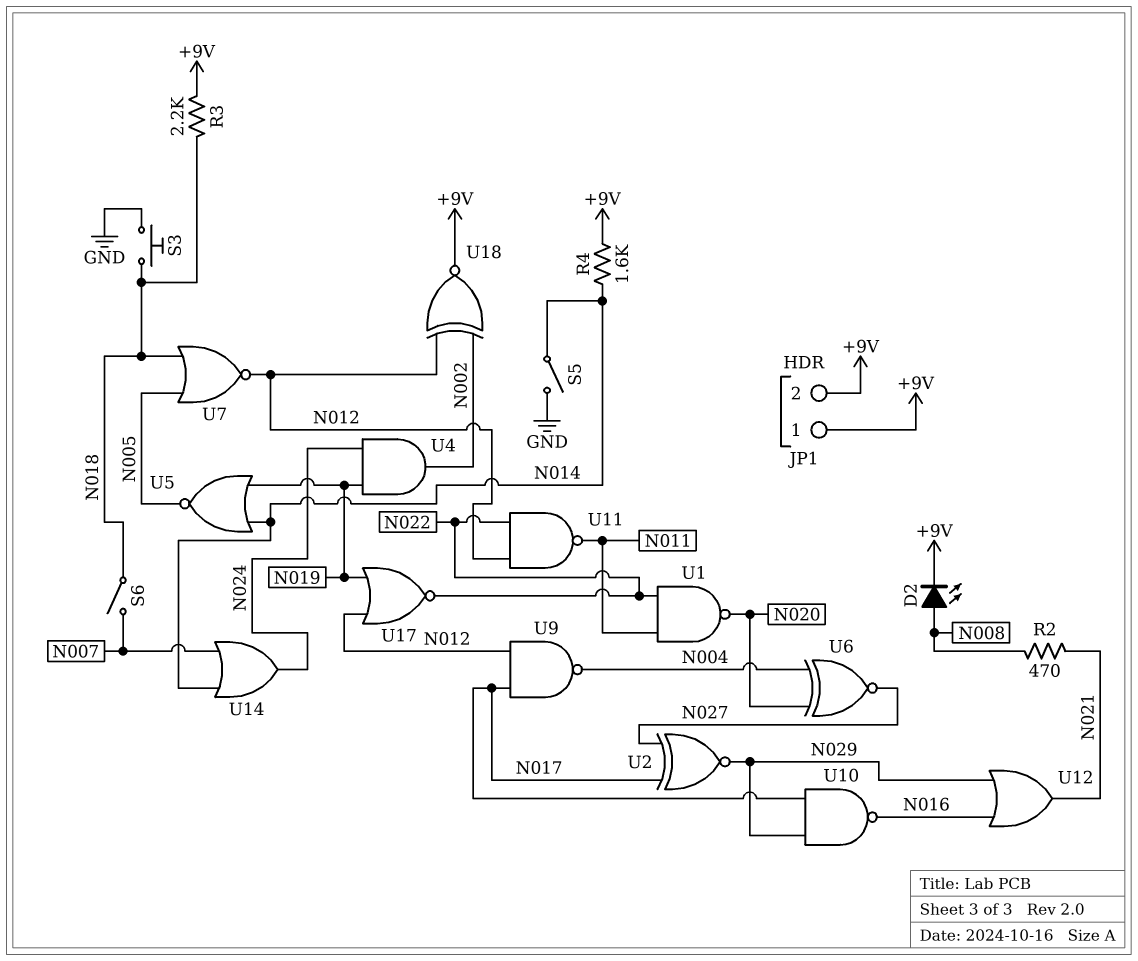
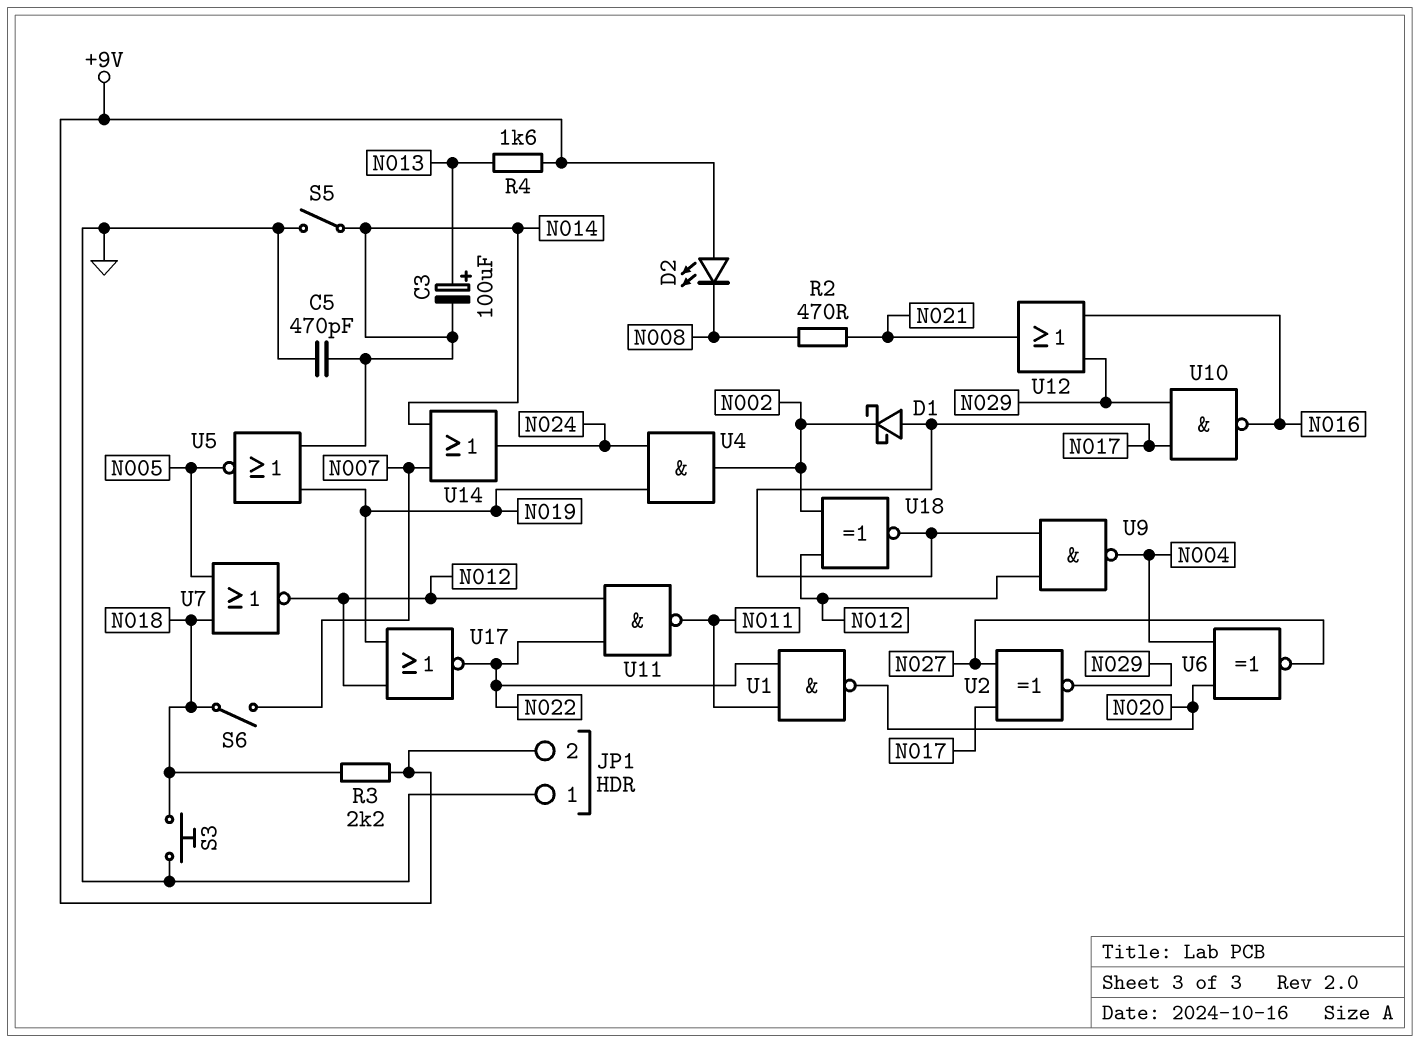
C3: none -> 100uF (plus N013, minus N014)
C5: none -> 470pF (GND, N014)
D1: none -> schottky (A N017, K N002)
D2: LED (A N008, K +9V) -> LED (A +9V, K N008)
JP1 pin 1: +9V -> GND
R4: 1.6k (+9V, N014) -> 1.6k (+9V, N013)
U18: XNOR (in N002, in N012, out +9V) -> XNOR (in N002, in N012, out N017)

